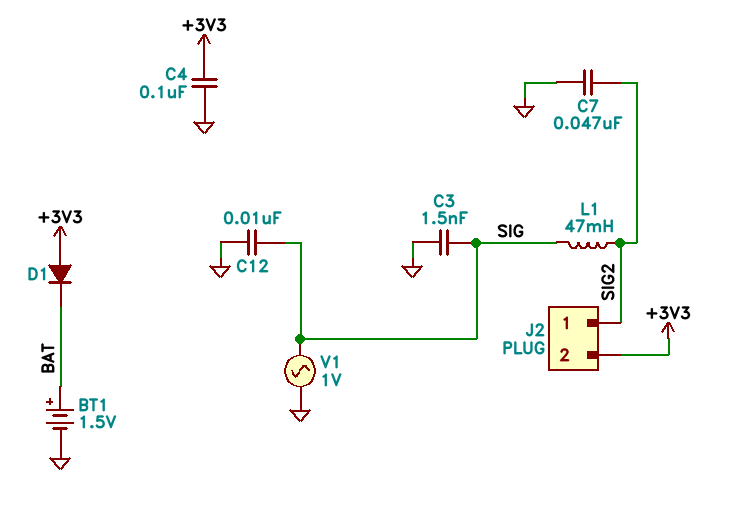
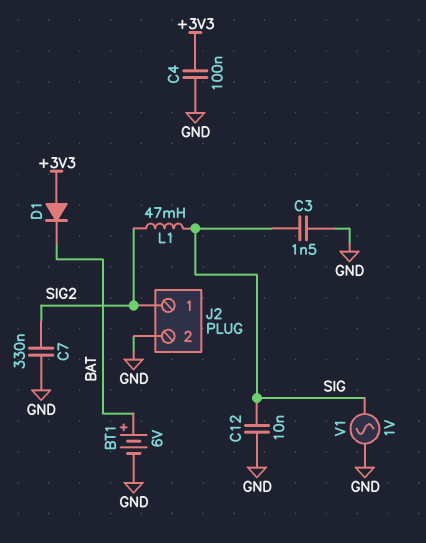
BT1: 1.5V (plus BAT, minus GND) -> 6V (plus BAT, minus GND)
C7: 47nF (GND, SIG2) -> 330nF (GND, SIG2)
J2 pin 2: +3V3 -> GND

